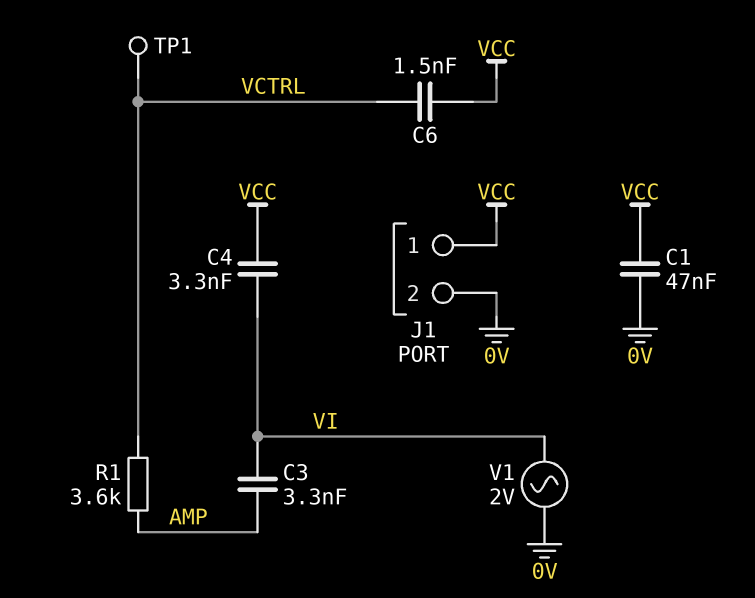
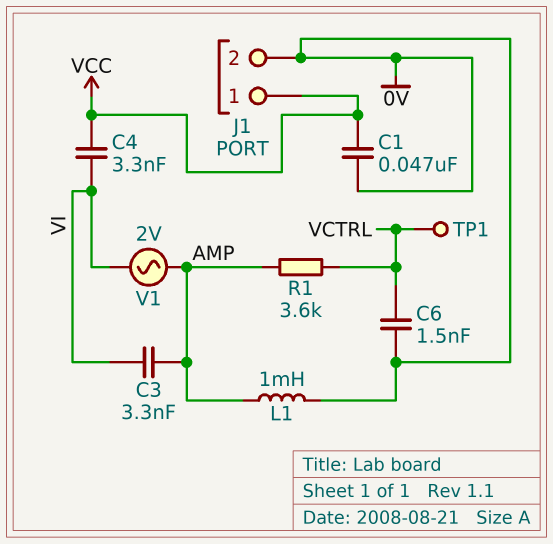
C6: 1.5nF (VCC, VCTRL) -> 1.5nF (0V, VCTRL)
L1: none -> 1mH (0V, AMP)
V1: AC 2V (0V, VI) -> AC 2V (AMP, VI)

